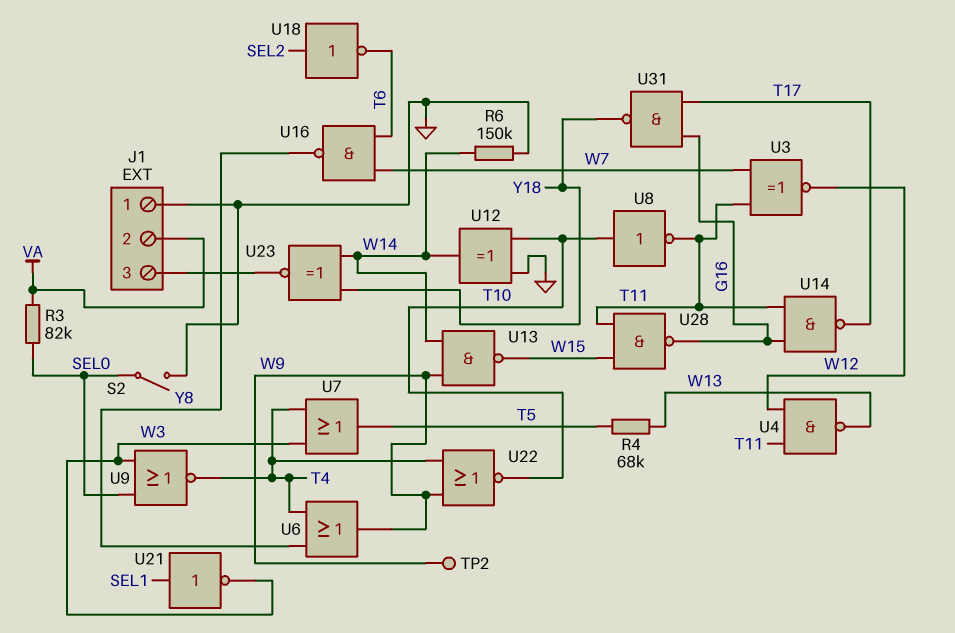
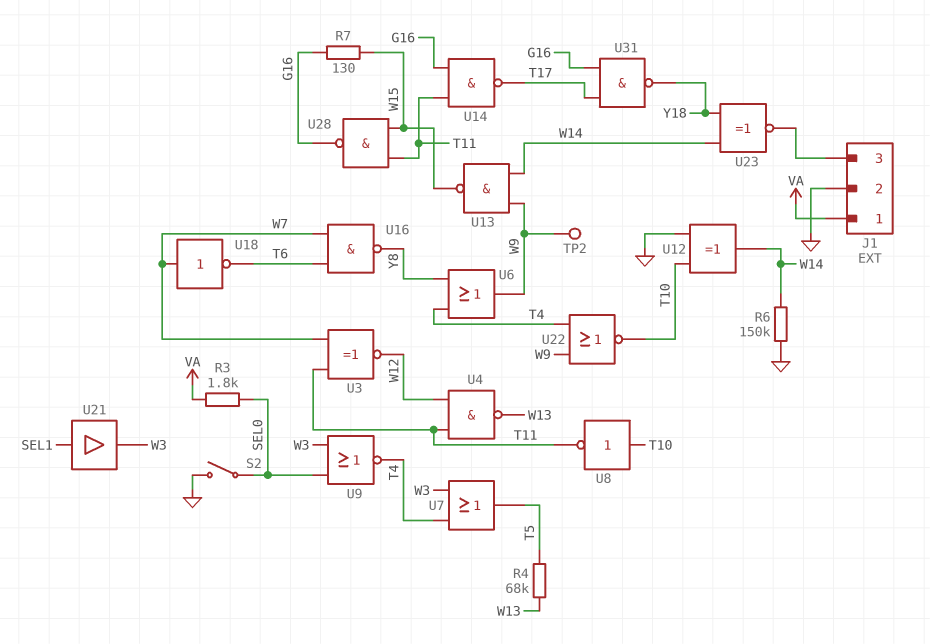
J1 pin 1: GND -> VA
J1 pin 2: VA -> GND
R3: 82k (SEL0, VA) -> 1.8k (SEL0, VA)
R7: none -> 130 (G16, W15)
U18: NOT (in SEL2, out T6) -> NOT (in W7, out T6)
U21: NOT (in SEL1, out W3) -> buffer (in SEL1, out W3)

